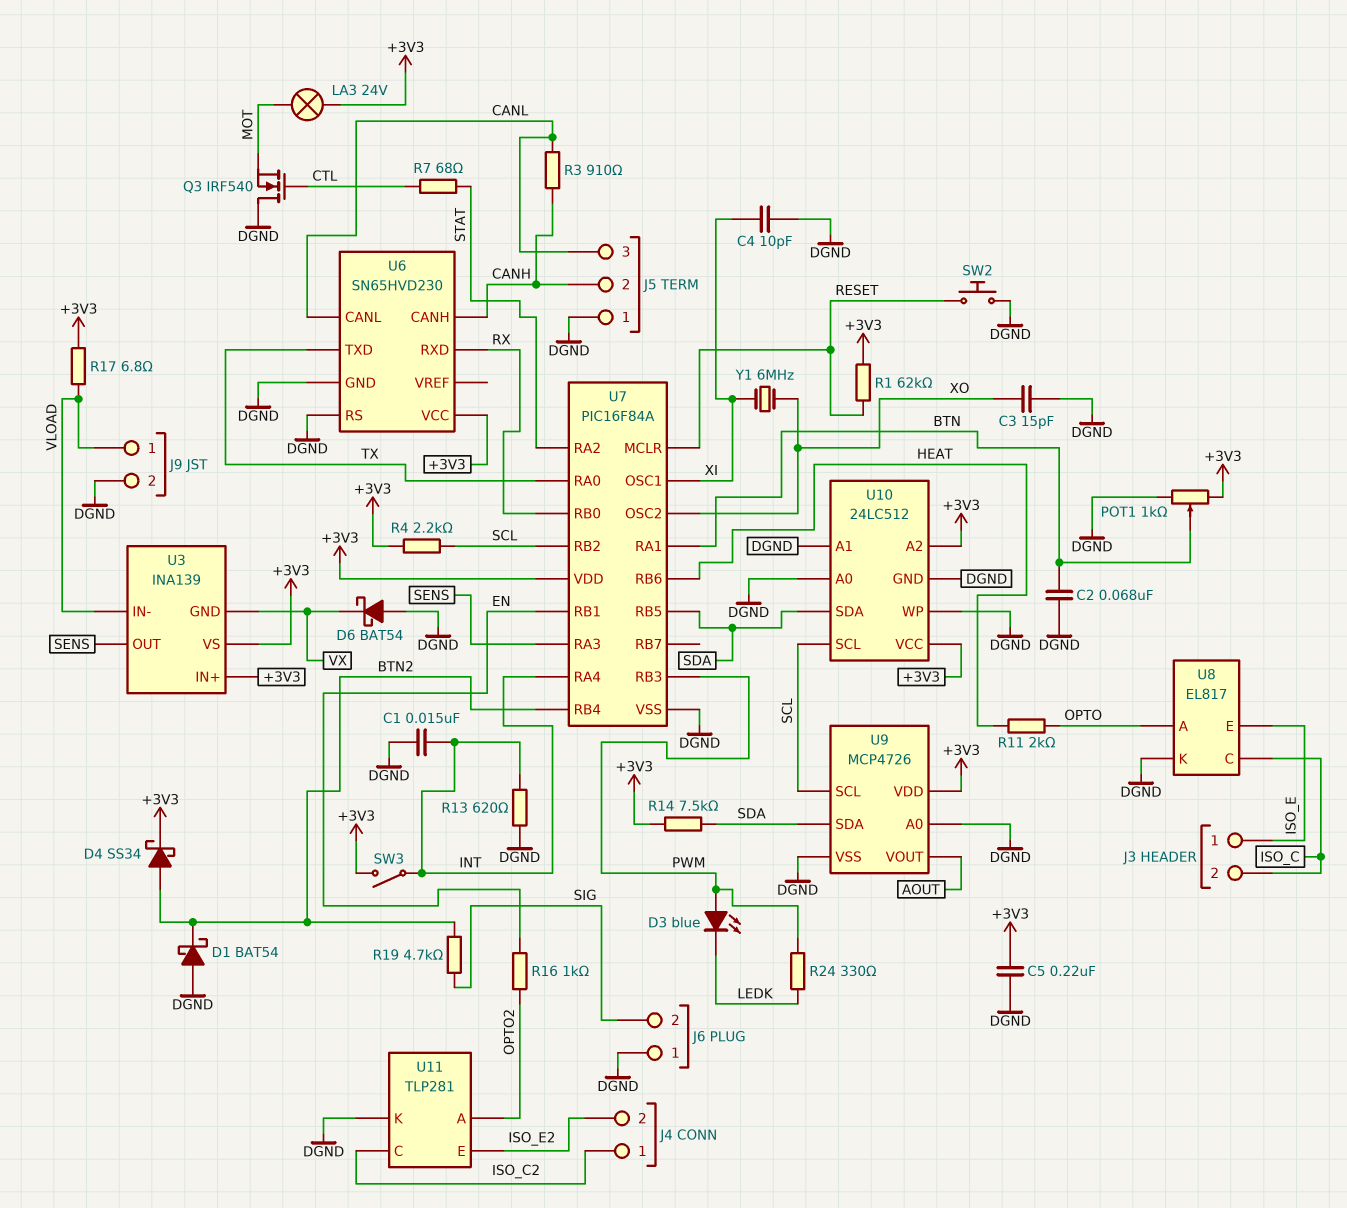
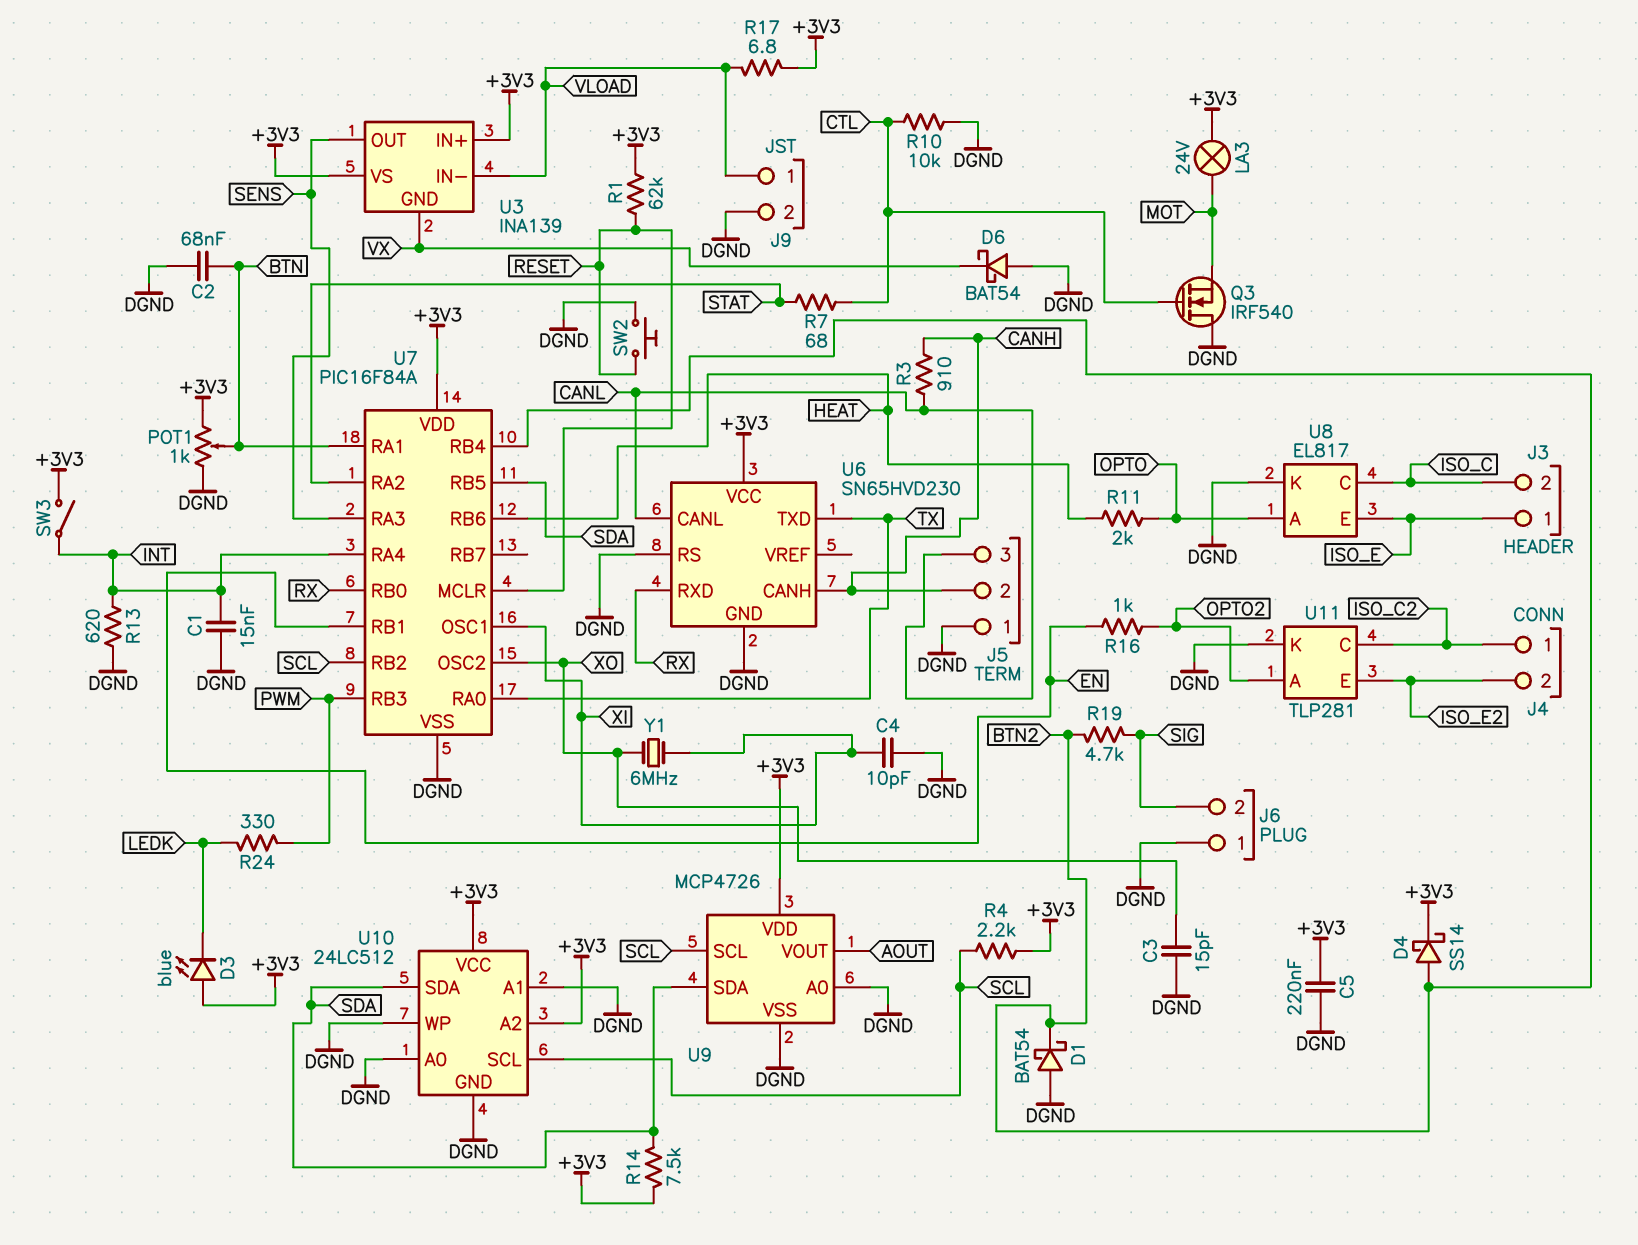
D3: LED blue (A PWM, K LEDK) -> LED blue (A +3V3, K LEDK)
D4: schottky SS34 (A BTN2, K +3V3) -> schottky SS14 (A BTN2, K +3V3)
R10: none -> 10k (CTL, DGND)

